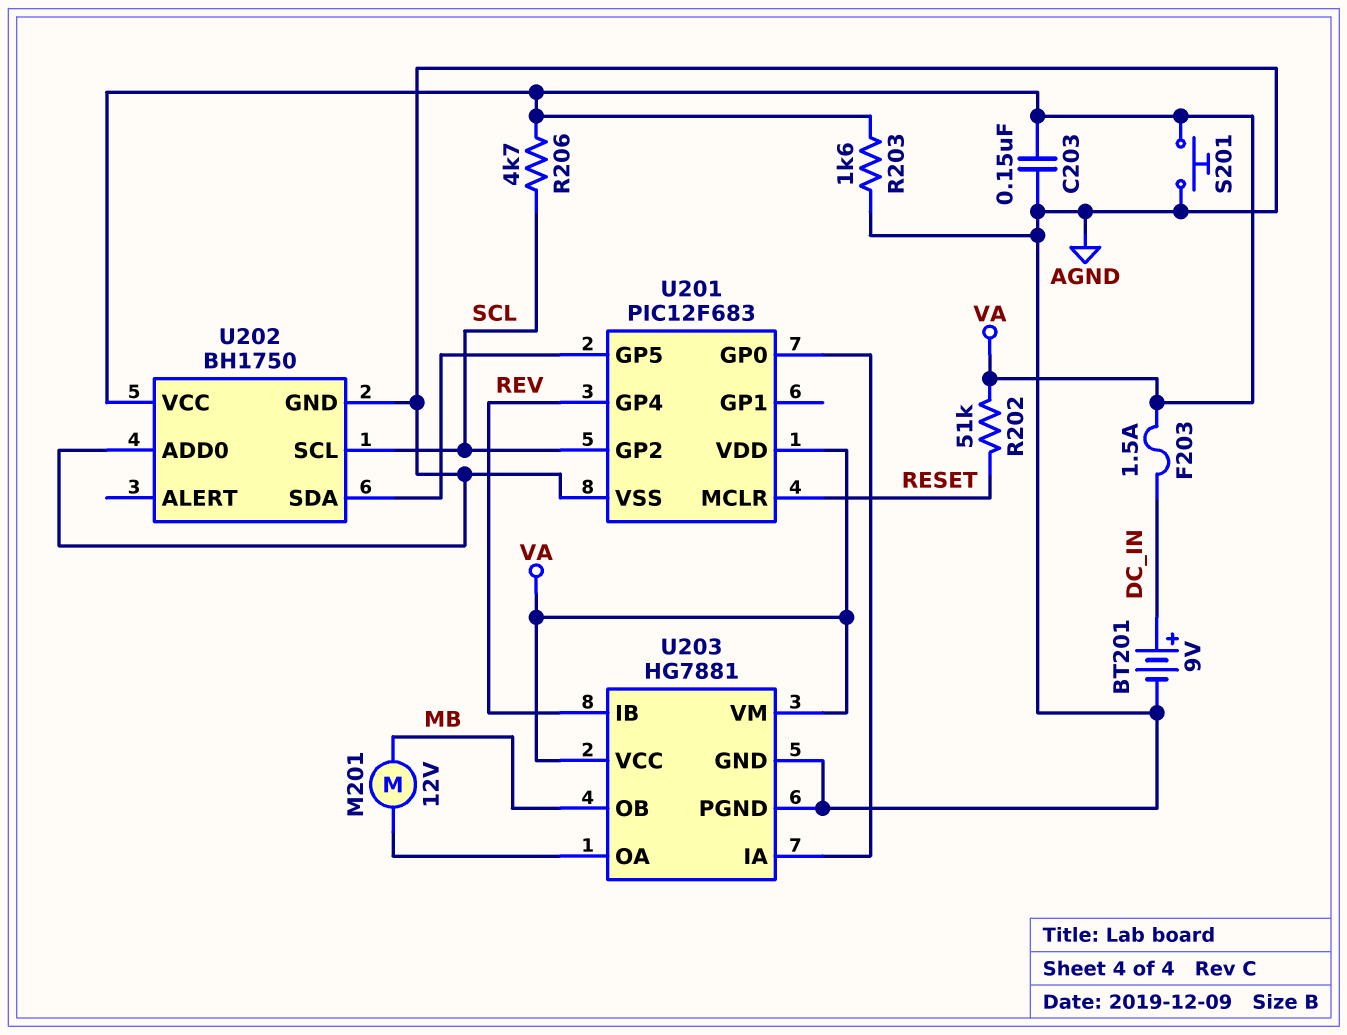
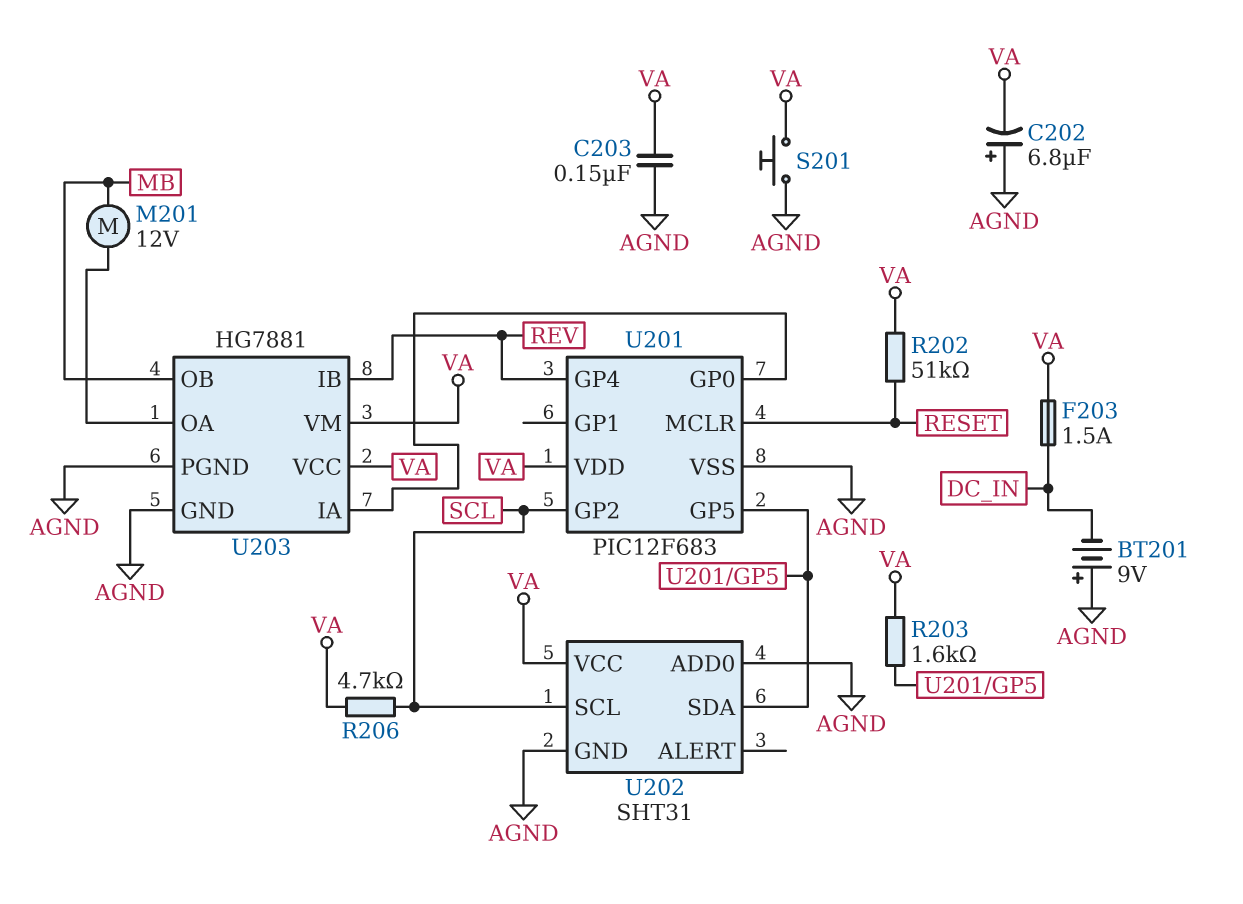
BT201: 9V (plus DC_IN, minus AGND) -> 9V (plus AGND, minus DC_IN)
C202: none -> 6.8uF (plus AGND, minus VA)
R203: 1.6k (AGND, VA) -> 1.6k (U201/GP5, VA)
U202: BH1750 -> SHT31

